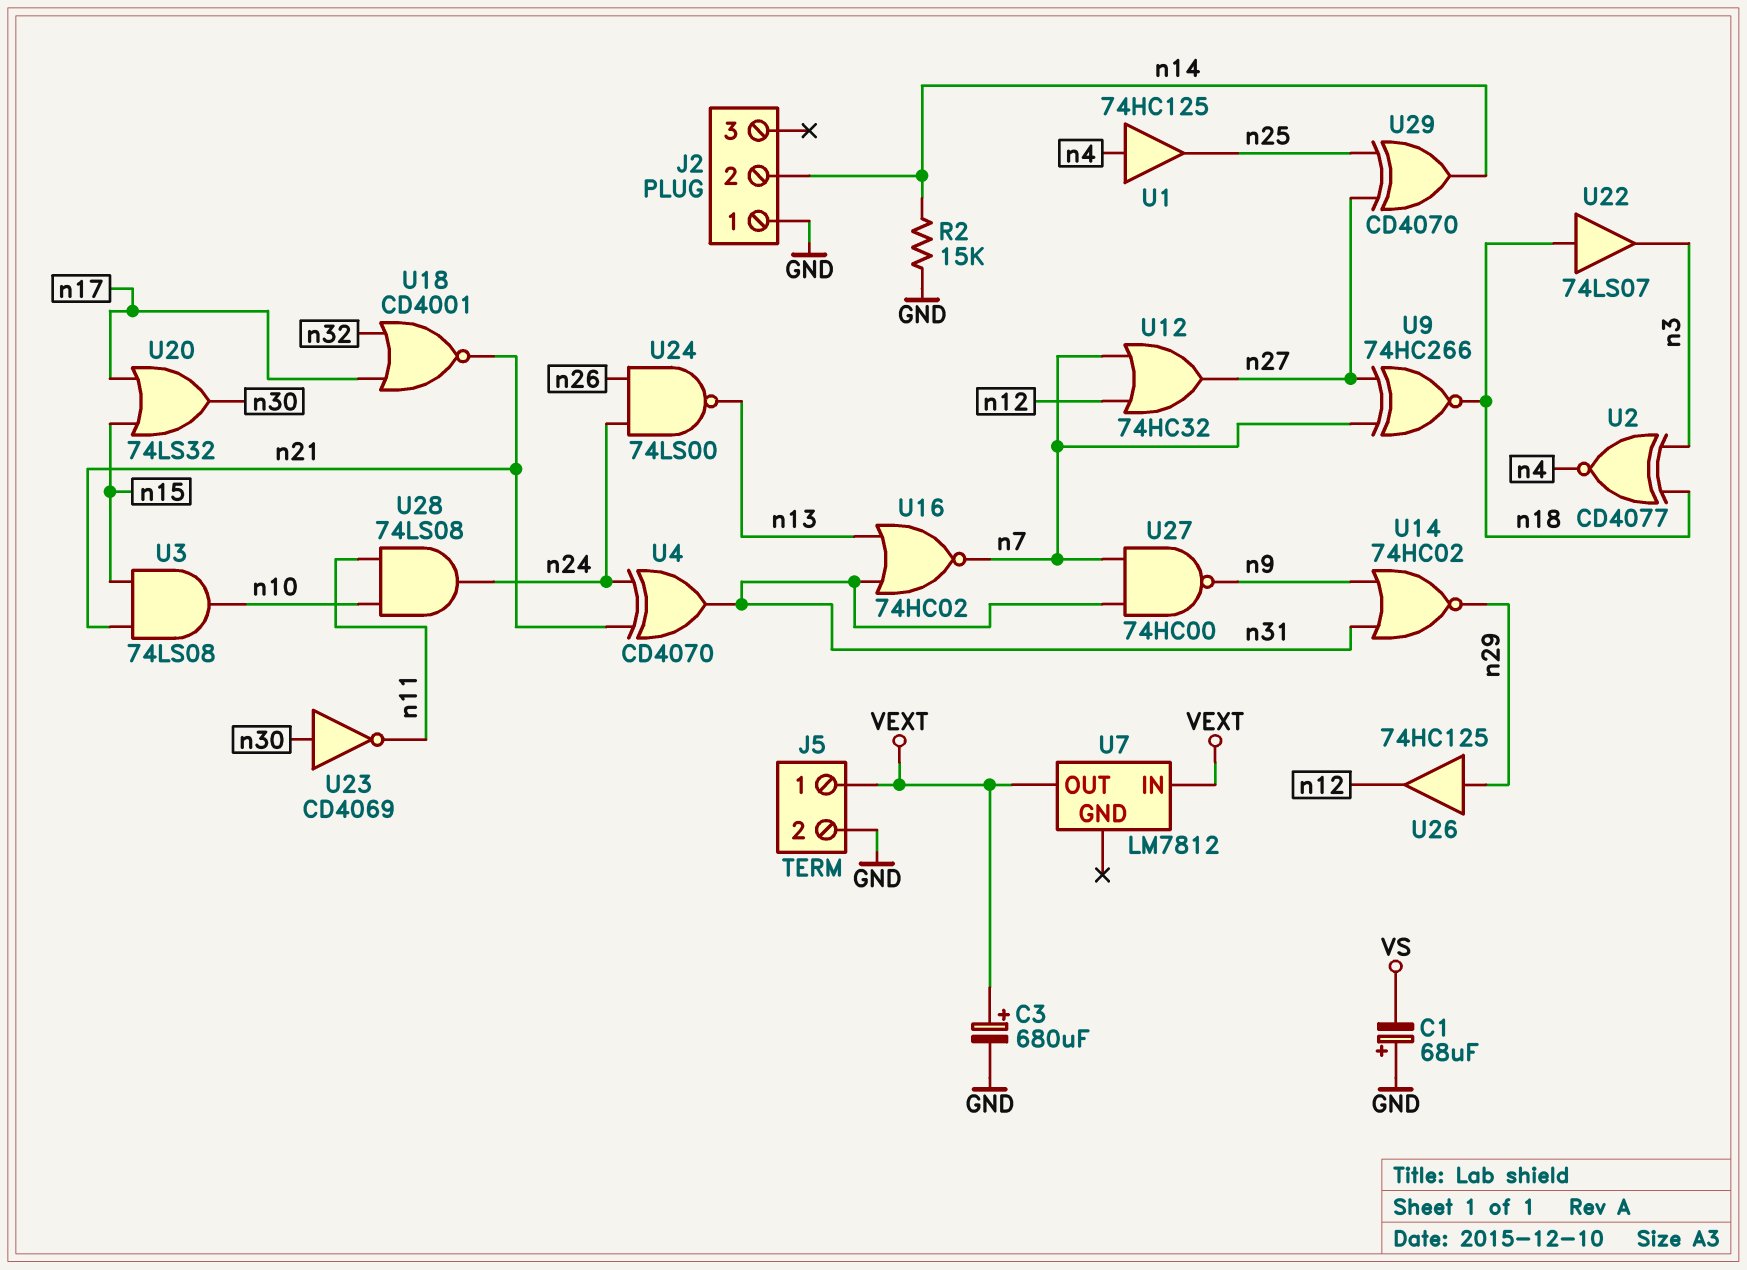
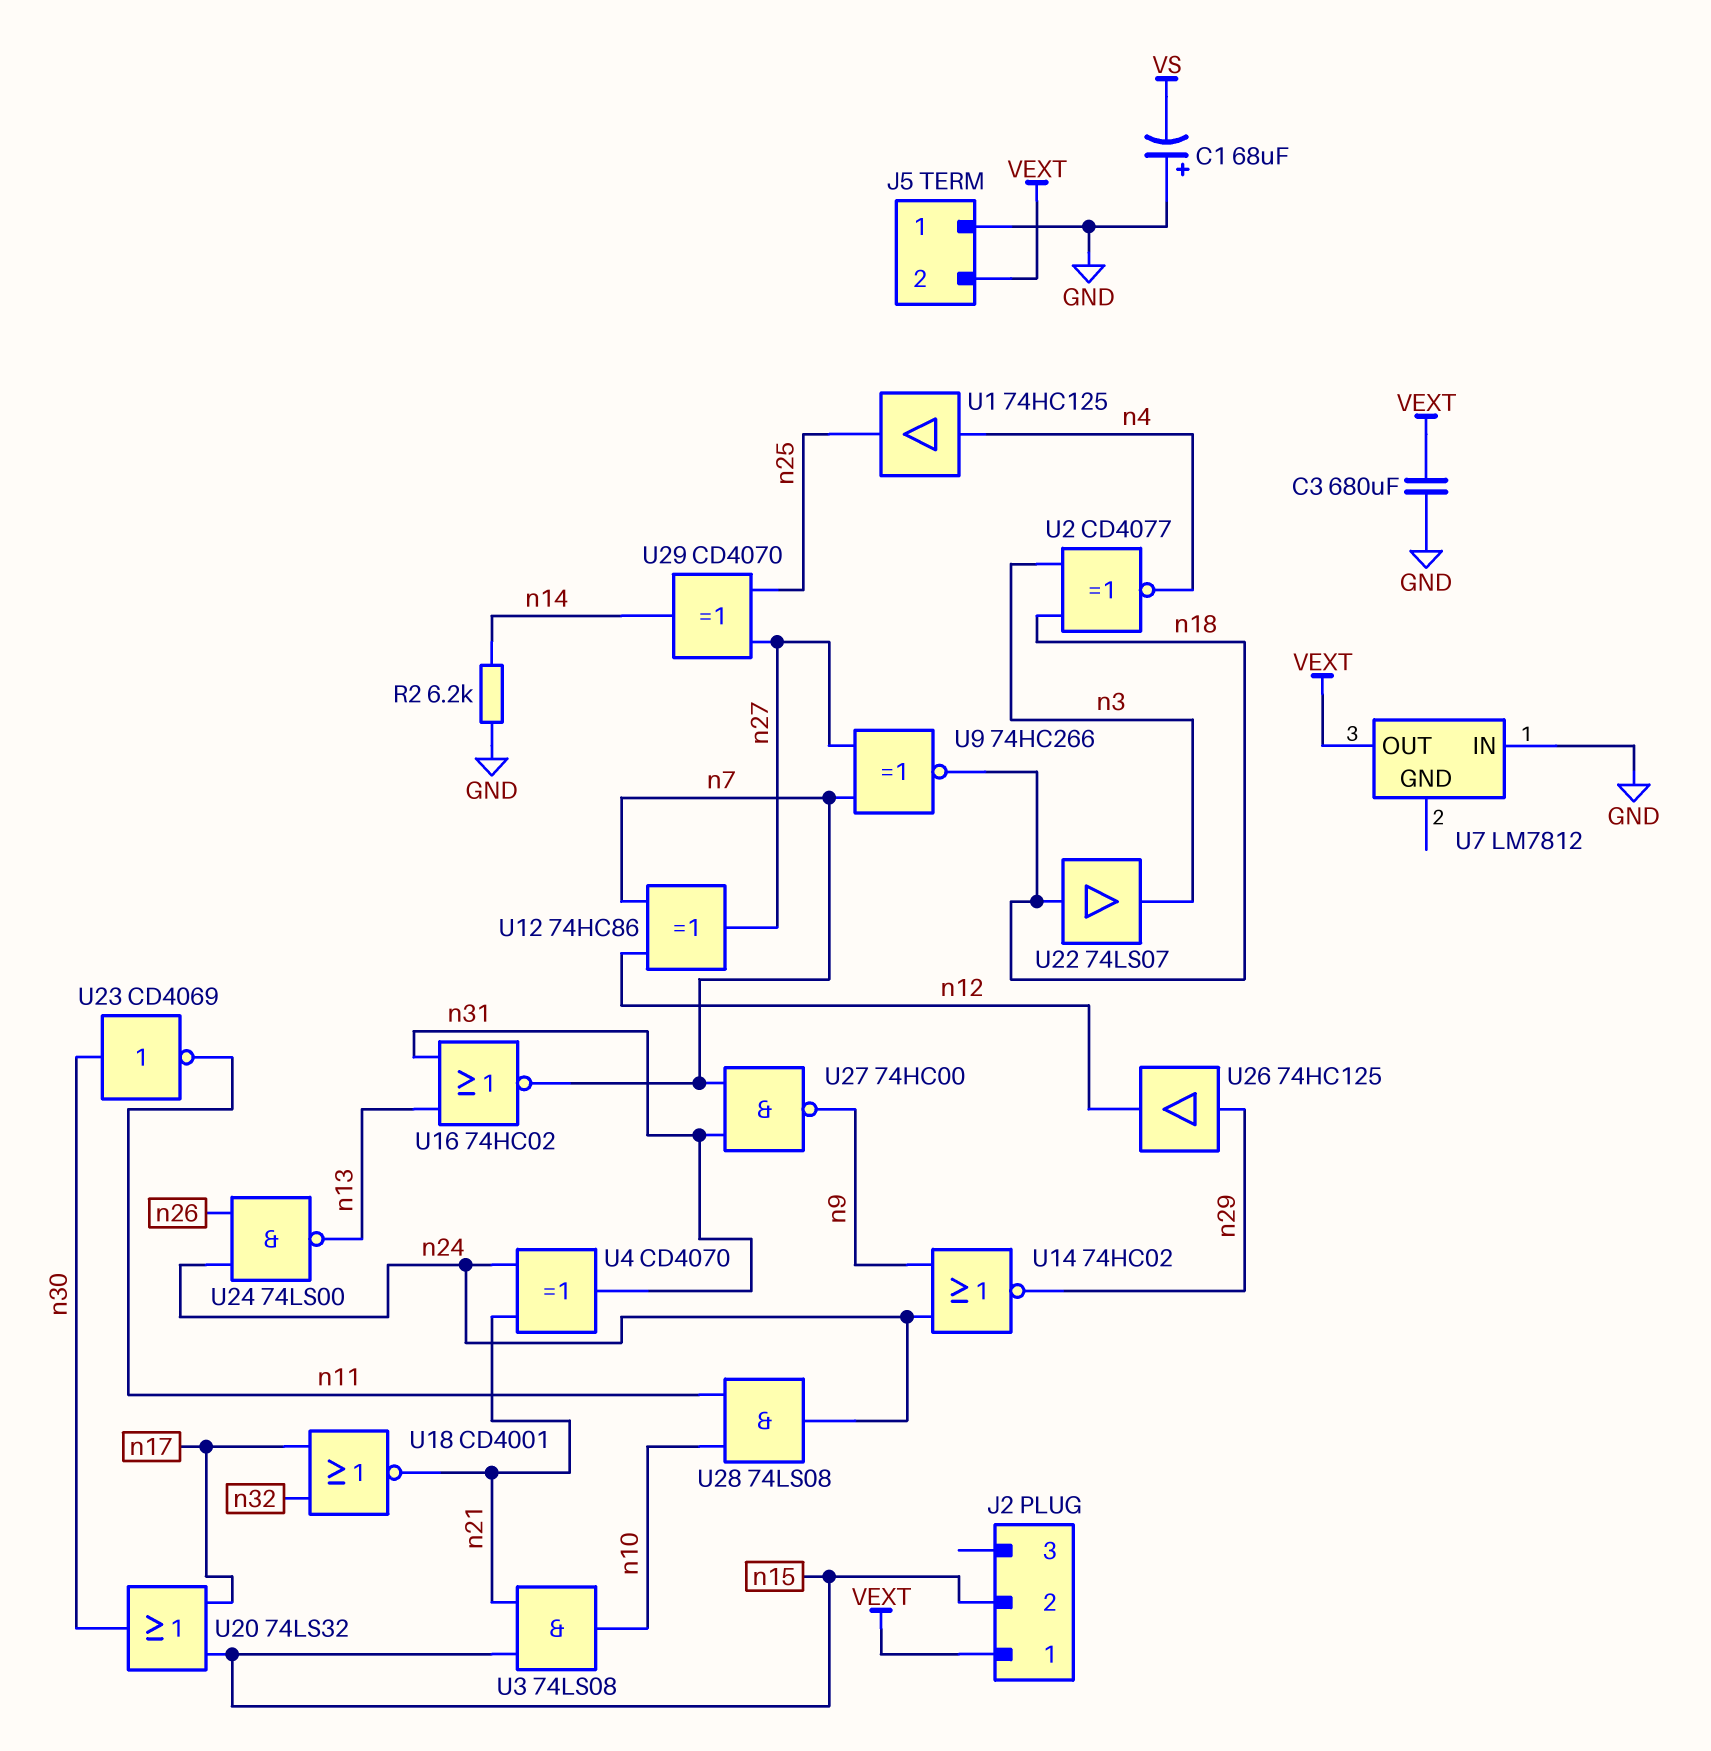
C3: 680uF (plus VEXT, minus GND) -> 680uF (GND, VEXT)
J2 pin 1: GND -> VEXT
J2 pin 2: n14 -> n15
J5 pin 1: VEXT -> GND
J5 pin 2: GND -> VEXT
R2: 15k (GND, n14) -> 6.2k (GND, n14)
U7 pin IN: VEXT -> GND
U12: OR 74HC32 (in n7, in n12, out n27) -> XOR 74HC86 (in n7, in n12, out n27)
U14: NOR 74HC02 (in n9, in n31, out n29) -> NOR 74HC02 (in n9, in n24, out n29)

